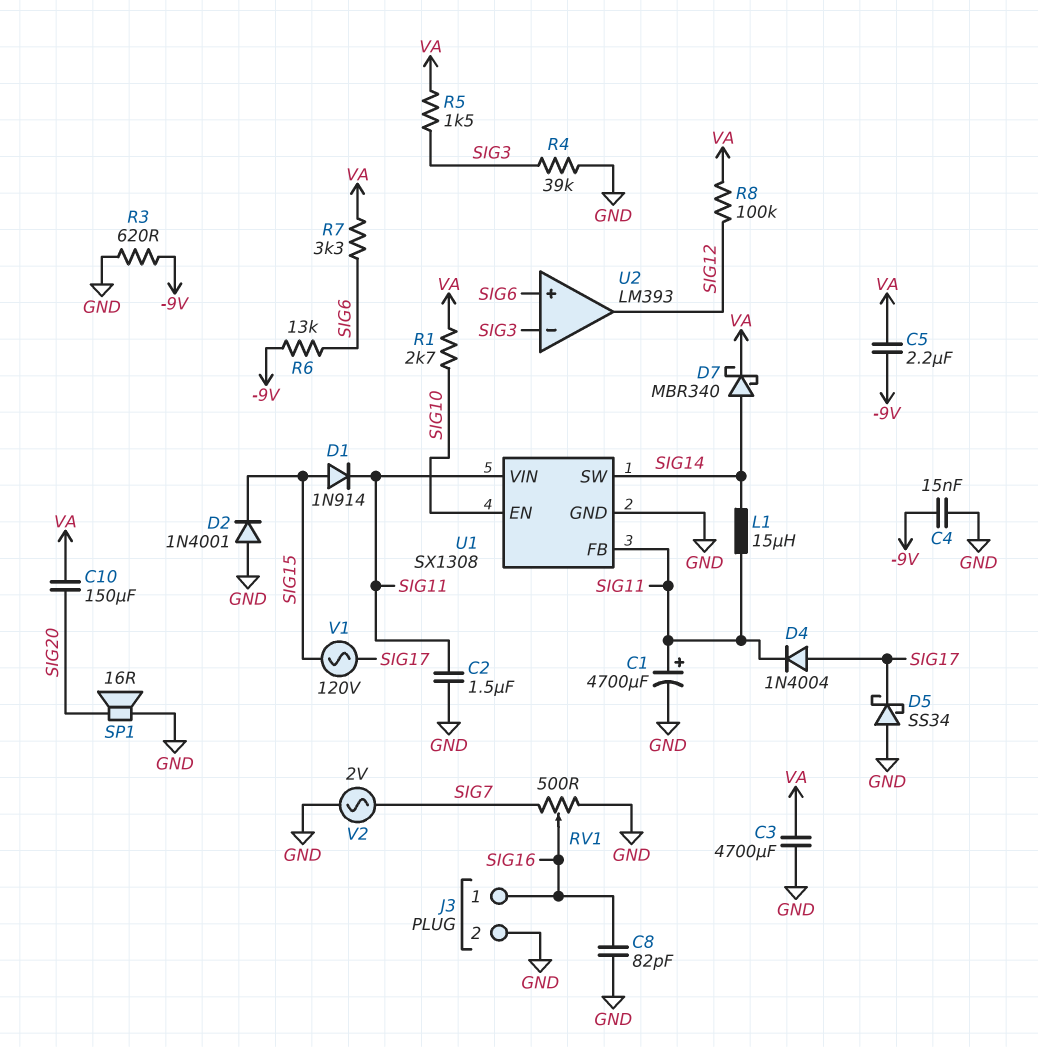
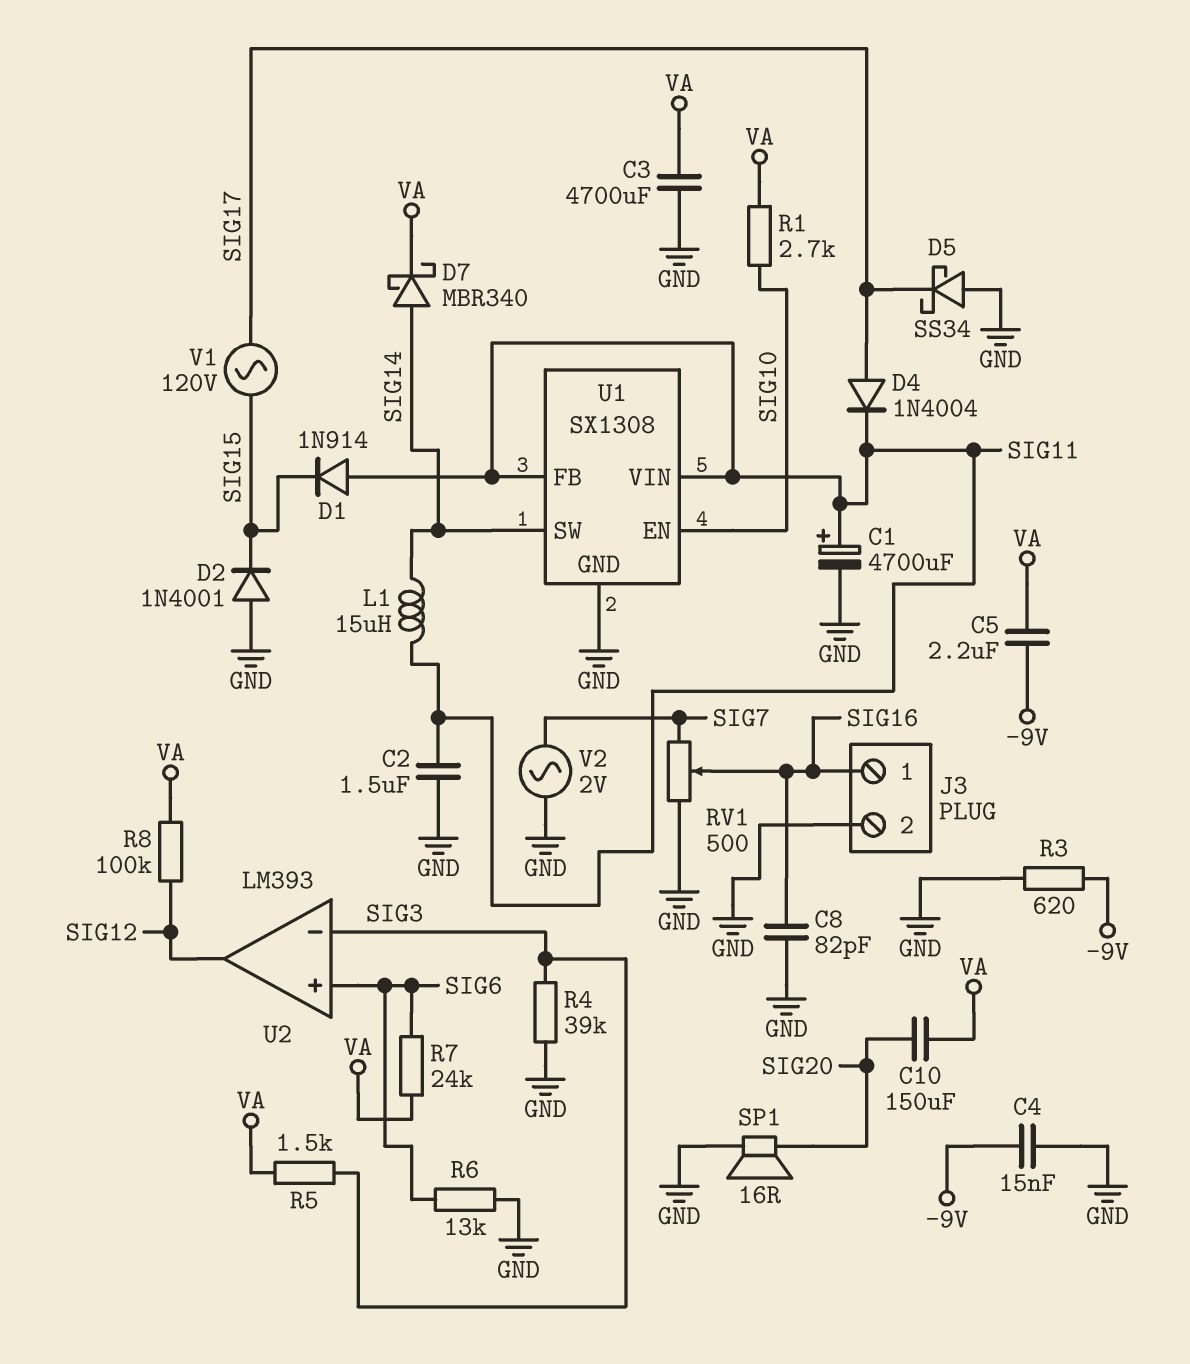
D1: diode 1N914 (A SIG15, K SIG11) -> diode 1N914 (A SIG11, K SIG15)
R6: 13k (-9V, SIG6) -> 13k (GND, SIG6)
R7: 3.3k (SIG6, VA) -> 24k (SIG6, VA)

